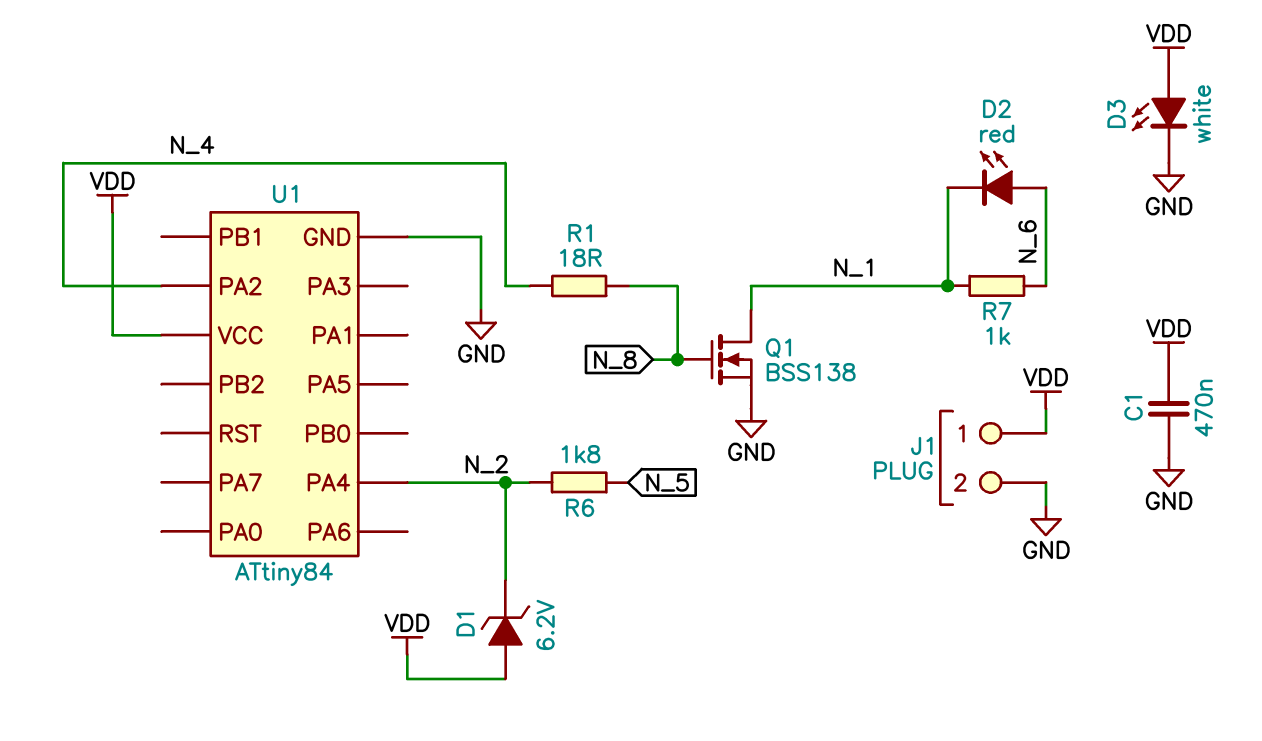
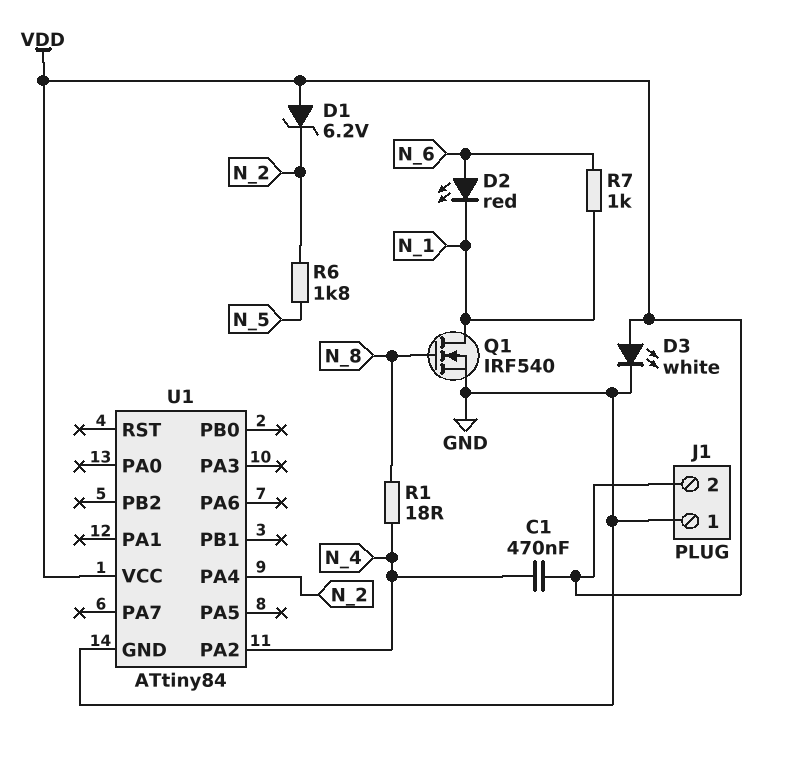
C1: 470nF (GND, VDD) -> 470nF (N_4, VDD)
J1 pin 1: VDD -> GND
J1 pin 2: GND -> VDD
Q1: NMOS BSS138 (G N_8, D N_1, S GND) -> NMOS IRF540 (G N_8, D N_1, S GND)

